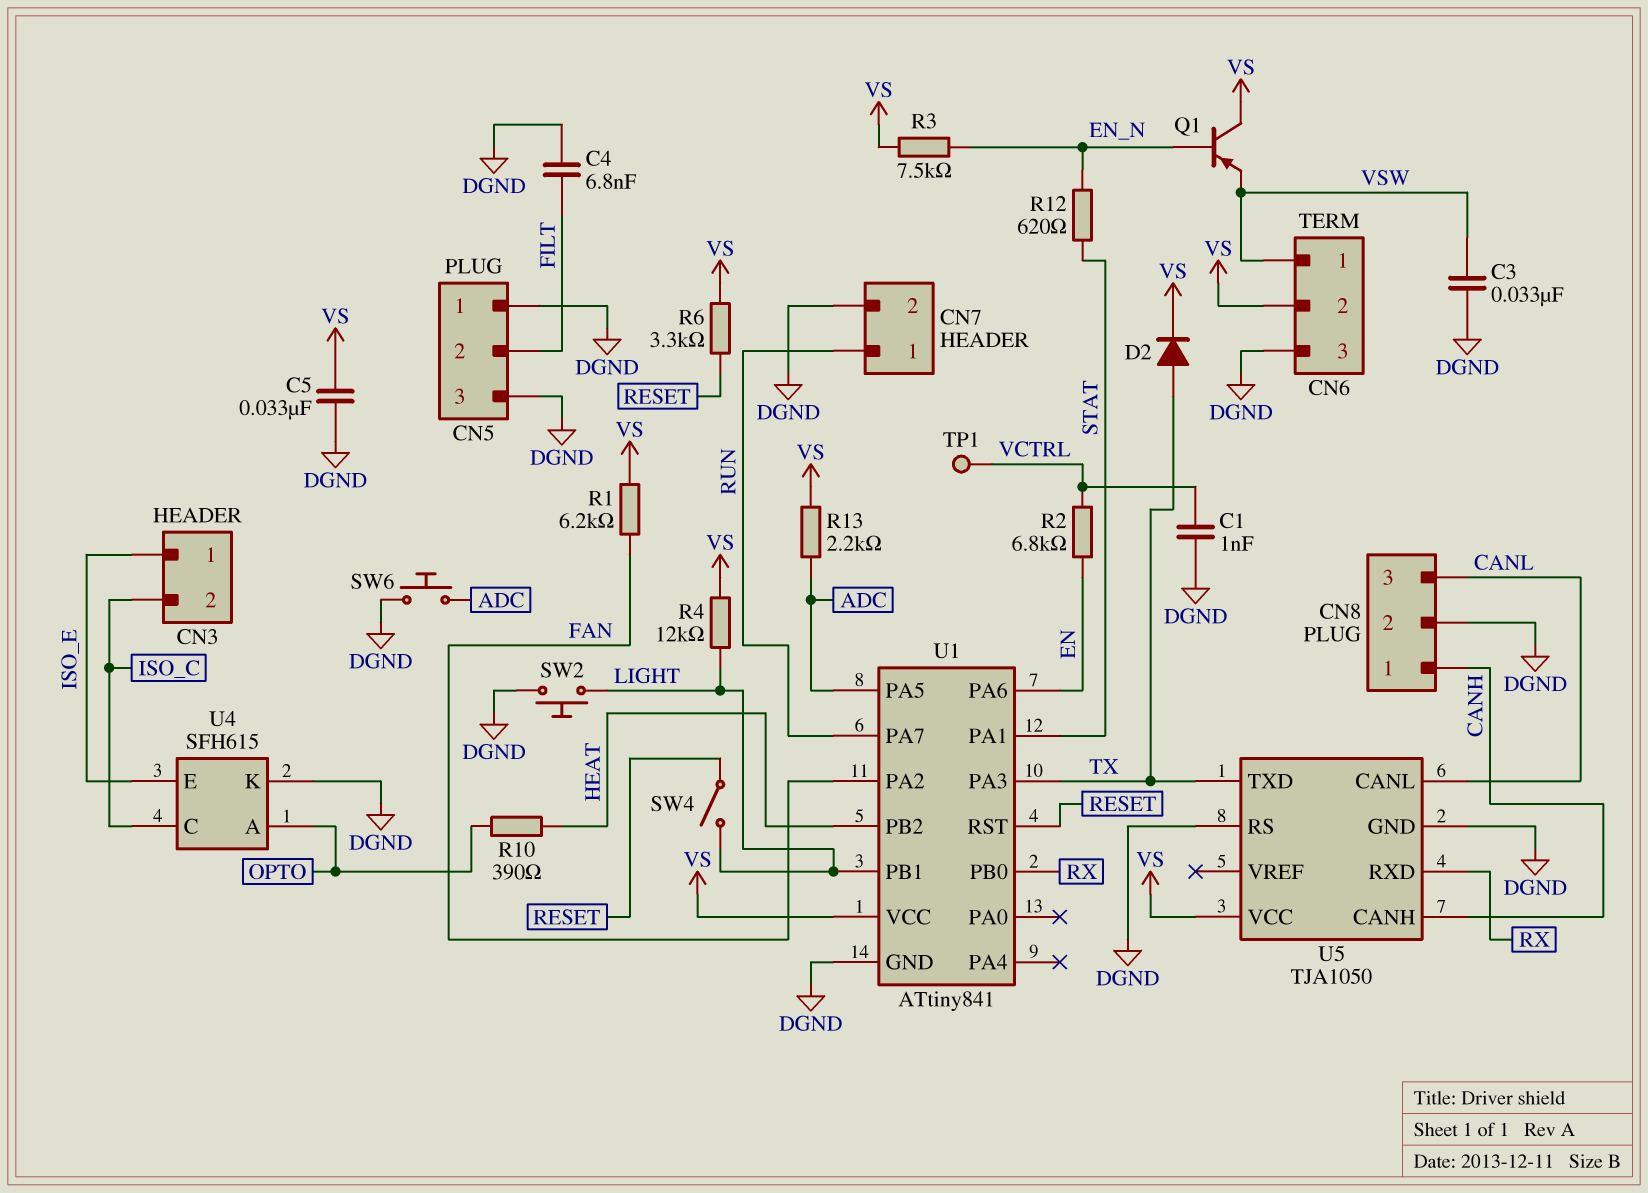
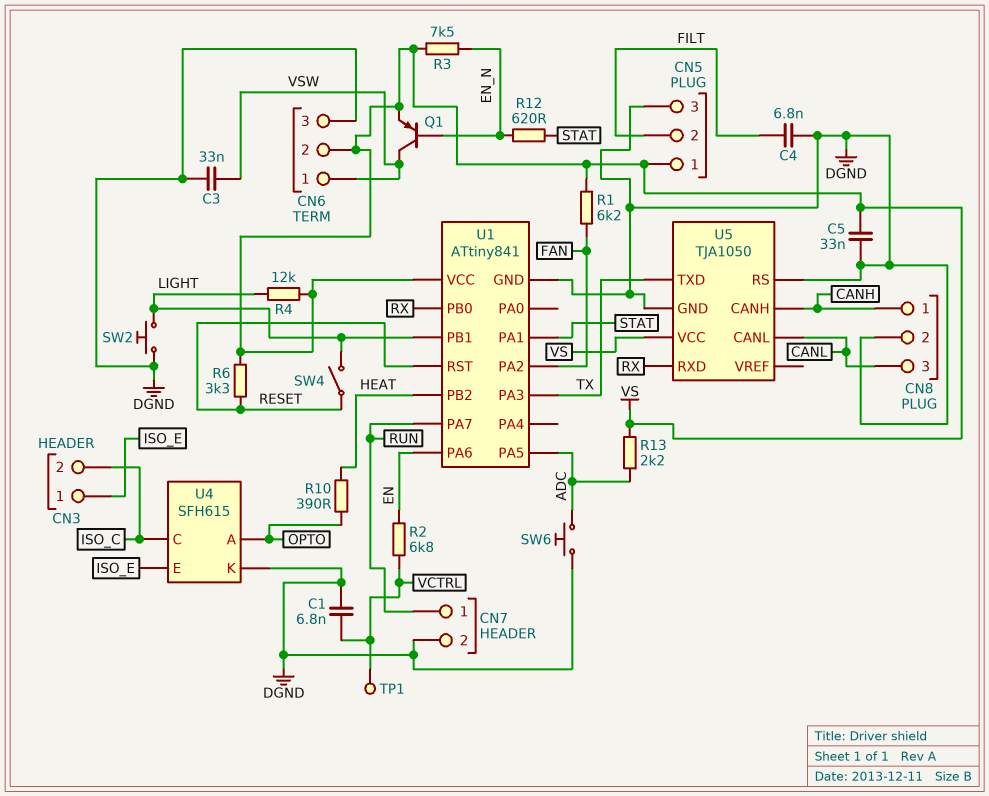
C1: 1nF (DGND, VCTRL) -> 6.8nF (DGND, VCTRL)
CN5 pin 1: DGND -> VS
D2: diode (A TX, K VS) -> none
Q1: PNP (B EN_N, C VS, E VSW) -> PNP (B EN_N, C VSW, E VS)

